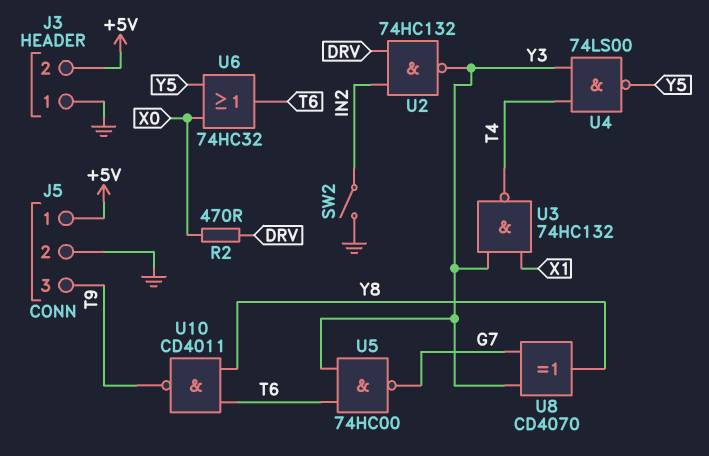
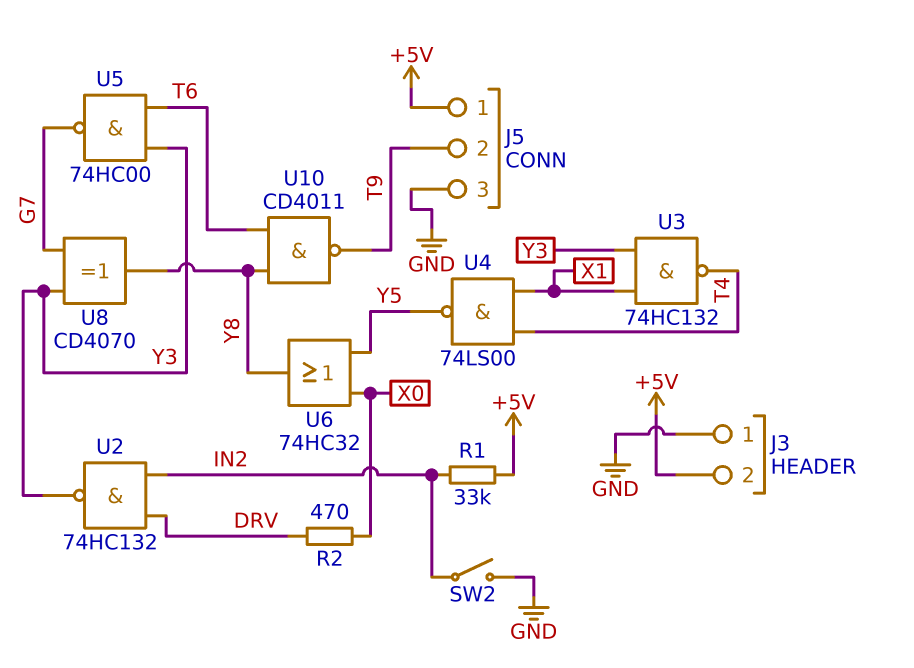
J5 pin 2: GND -> T9
J5 pin 3: T9 -> GND
R1: none -> 33k (+5V, IN2)
U4: NAND 74LS00 (in T4, in Y3, out Y5) -> NAND 74LS00 (in T4, in X1, out Y5)
U6: OR 74HC32 (in X0, in Y5, out T6) -> OR 74HC32 (in X0, in Y5, out Y8)

